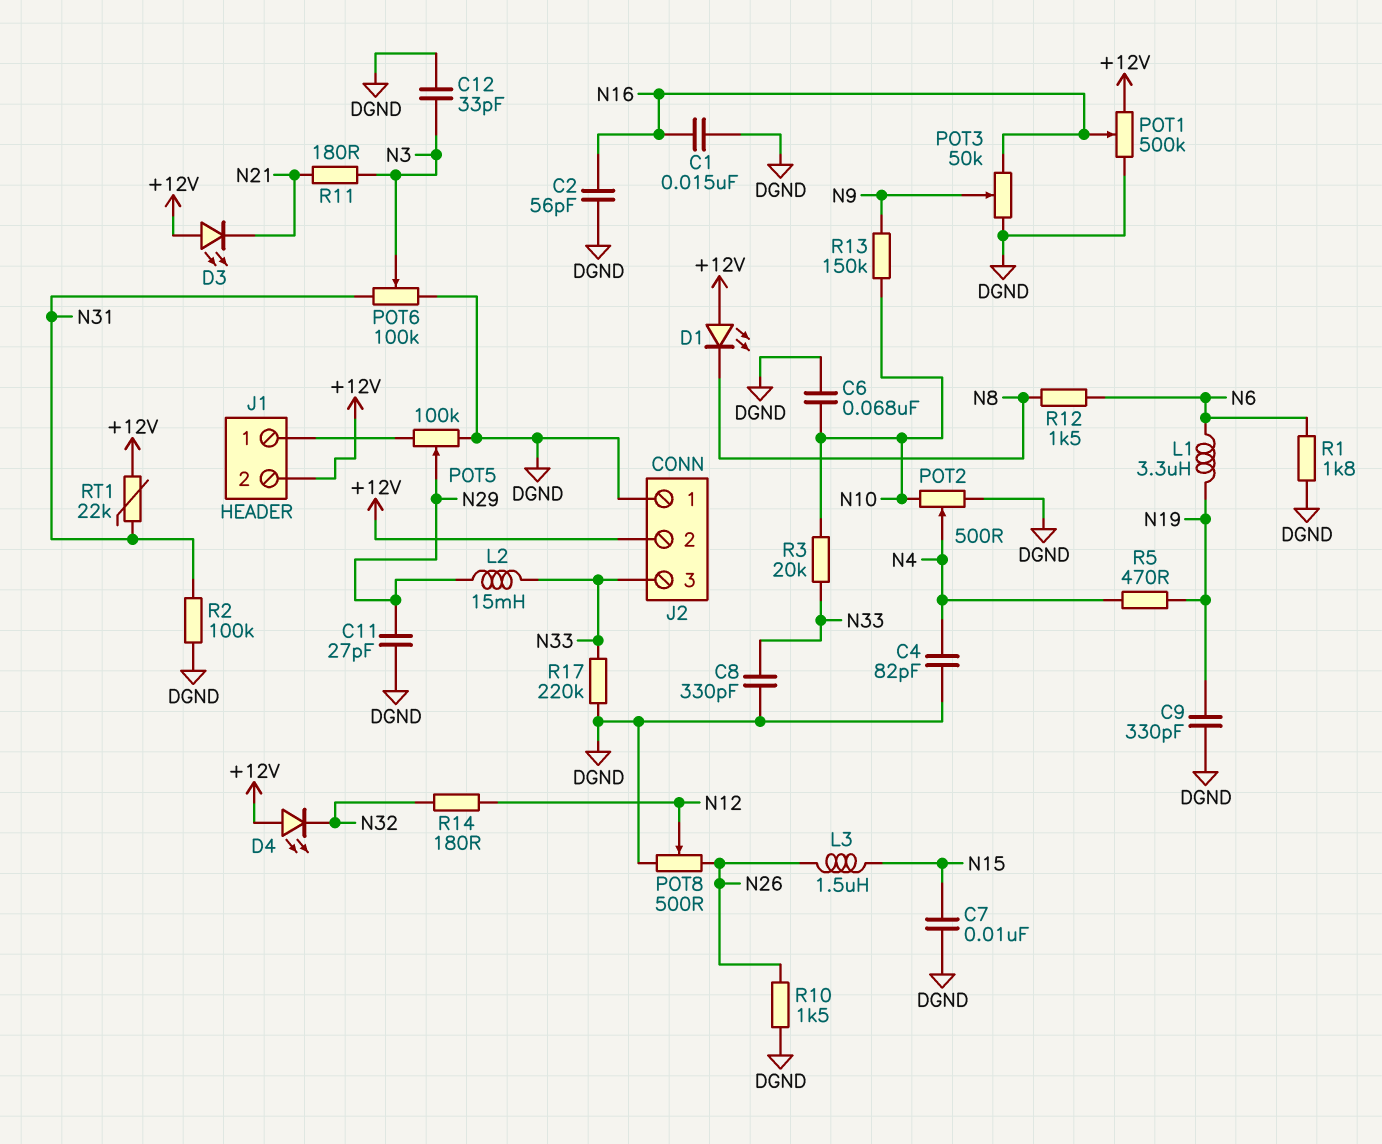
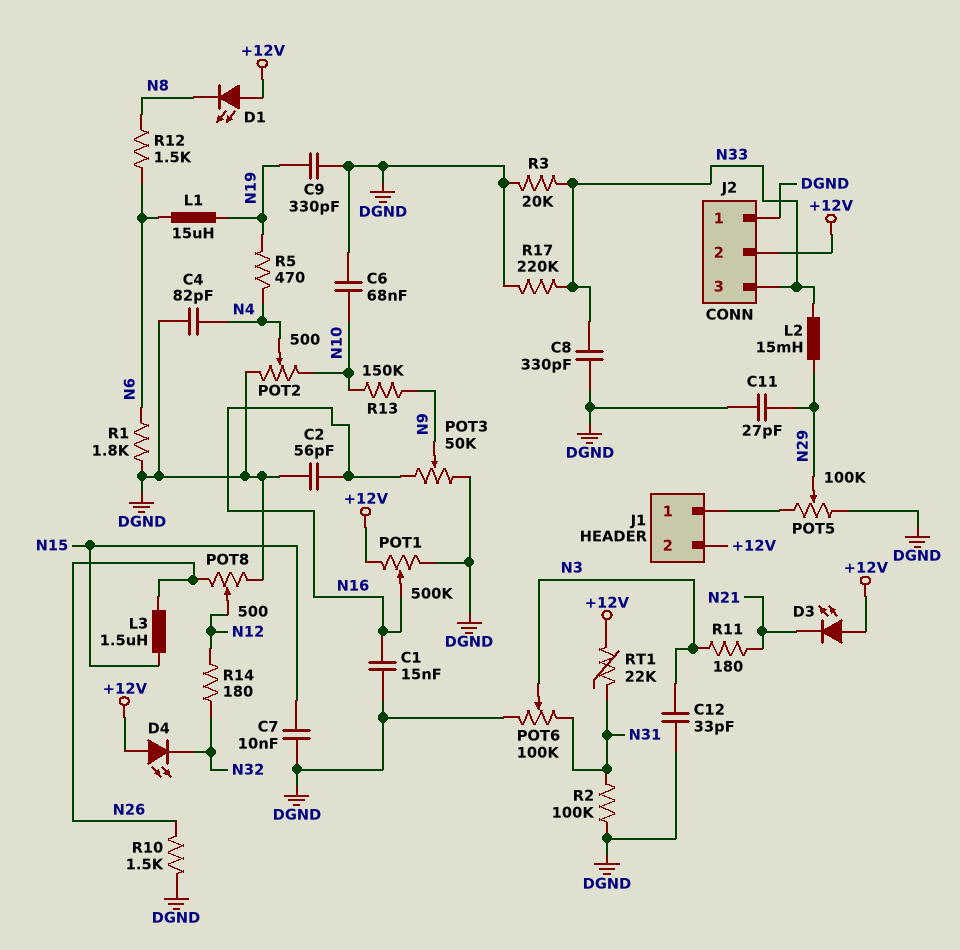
L1: 3.3uH (N6, N19) -> 15uH (N6, N19)
R3: 20k (N10, N33) -> 20k (DGND, N33)

